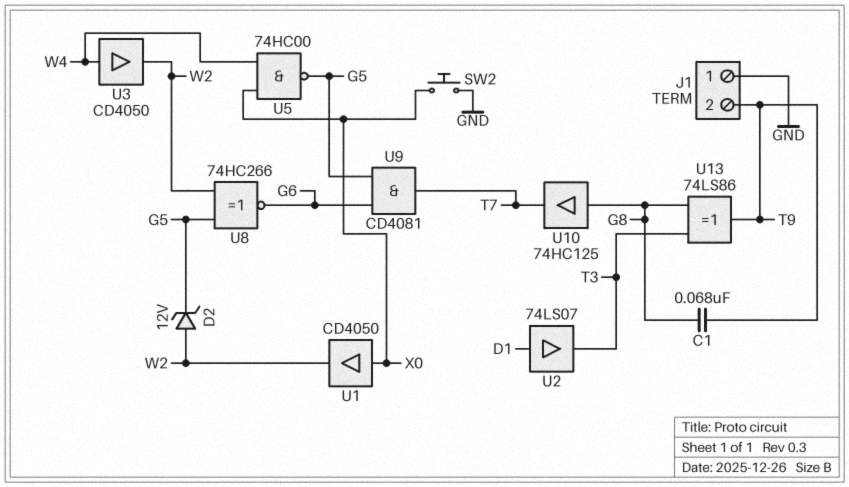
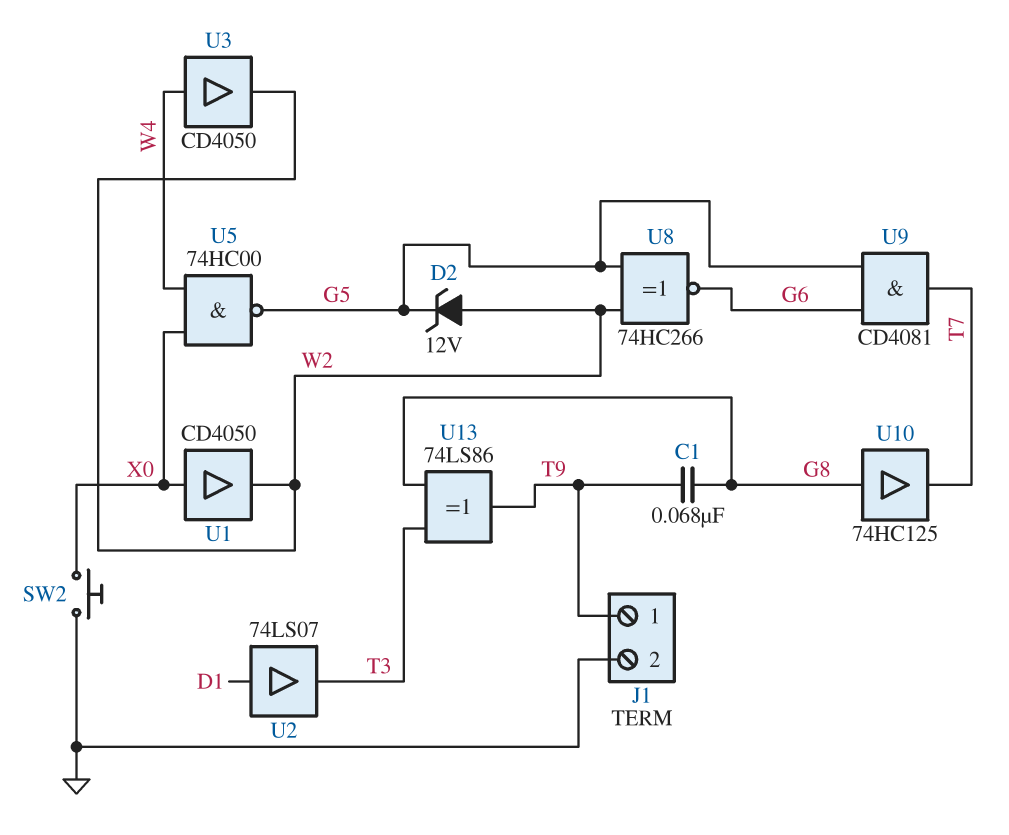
J1 pin 1: GND -> T9
J1 pin 2: T9 -> GND

